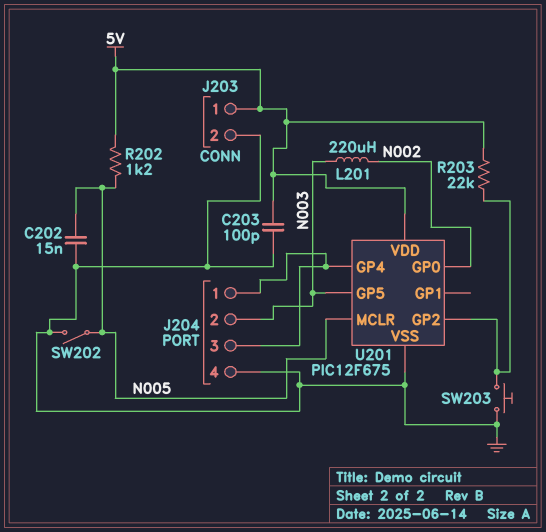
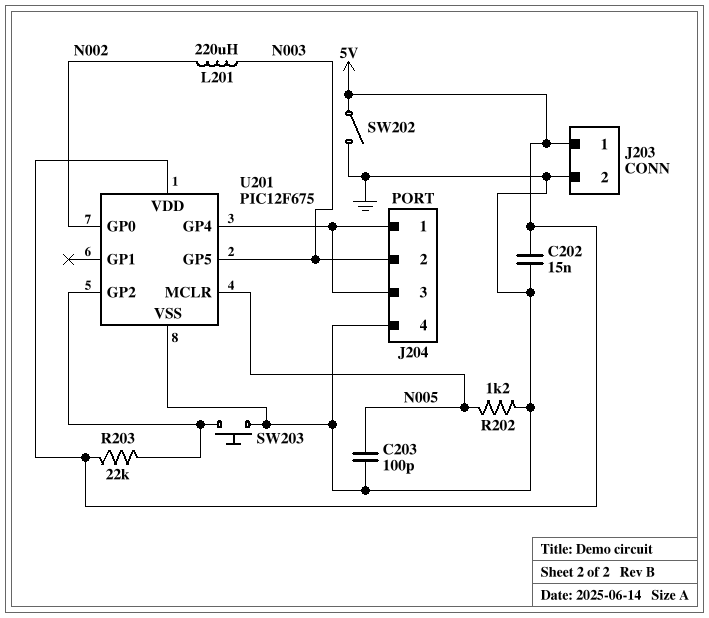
C202: 15nF (GND, N005) -> 15nF (5V, GND)
C203: 100pF (5V, GND) -> 100pF (GND, N005)
R202: 1.2k (5V, N005) -> 1.2k (GND, N005)
SW202: switch (GND, N005) -> switch (5V, GND)

